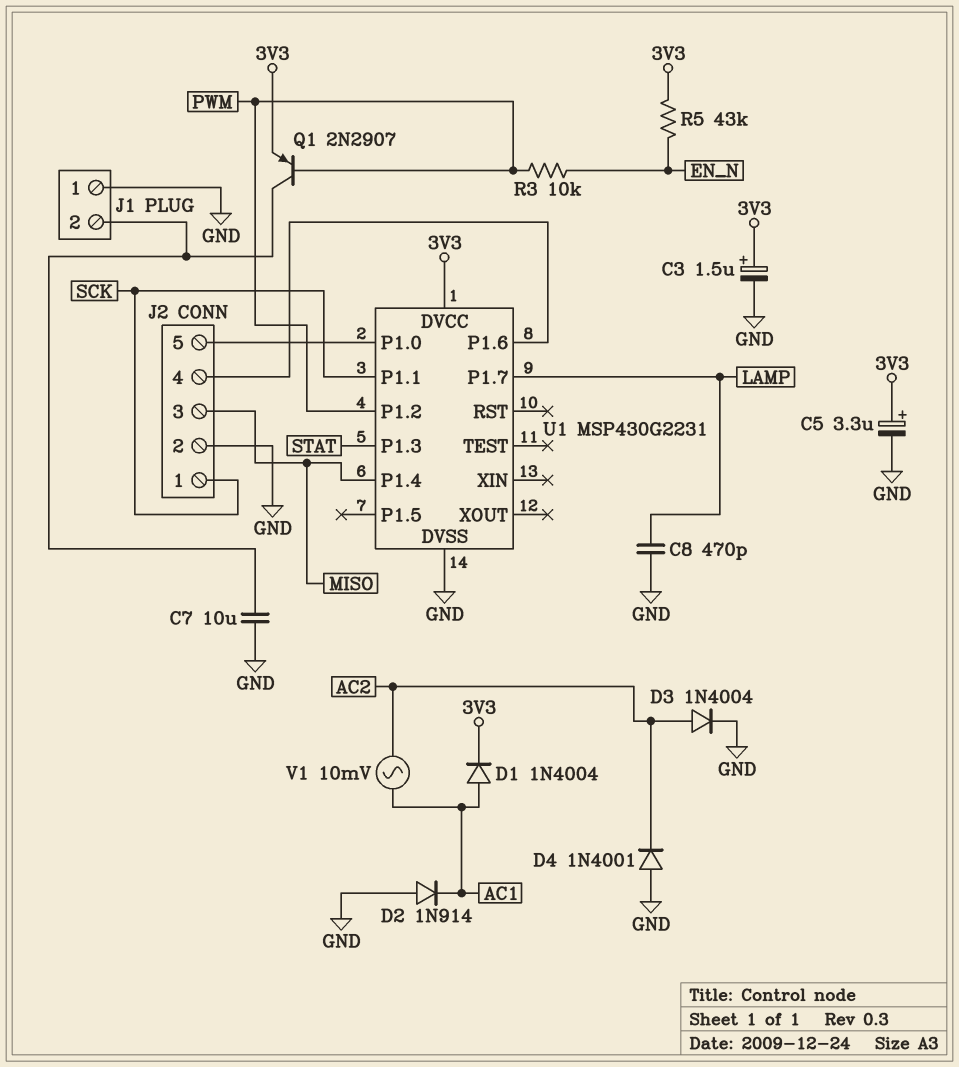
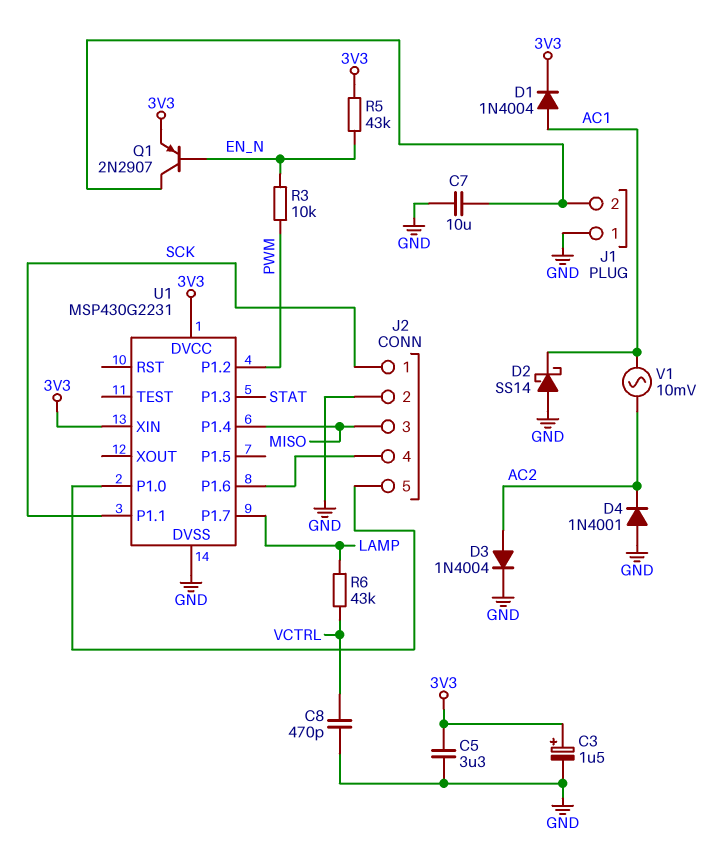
C5: 3.3uF (plus 3V3, minus GND) -> 3.3uF (3V3, GND)
C8: 470pF (GND, LAMP) -> 470pF (GND, VCTRL)
D2: diode 1N914 (A GND, K AC1) -> schottky SS14 (A GND, K AC1)
Q1: PNP 2N2907 (B PWM, C J1/2, E 3V3) -> PNP 2N2907 (B EN_N, C J1/2, E 3V3)
R6: none -> 43k (LAMP, VCTRL)
U1 pin XIN: none -> 3V3

